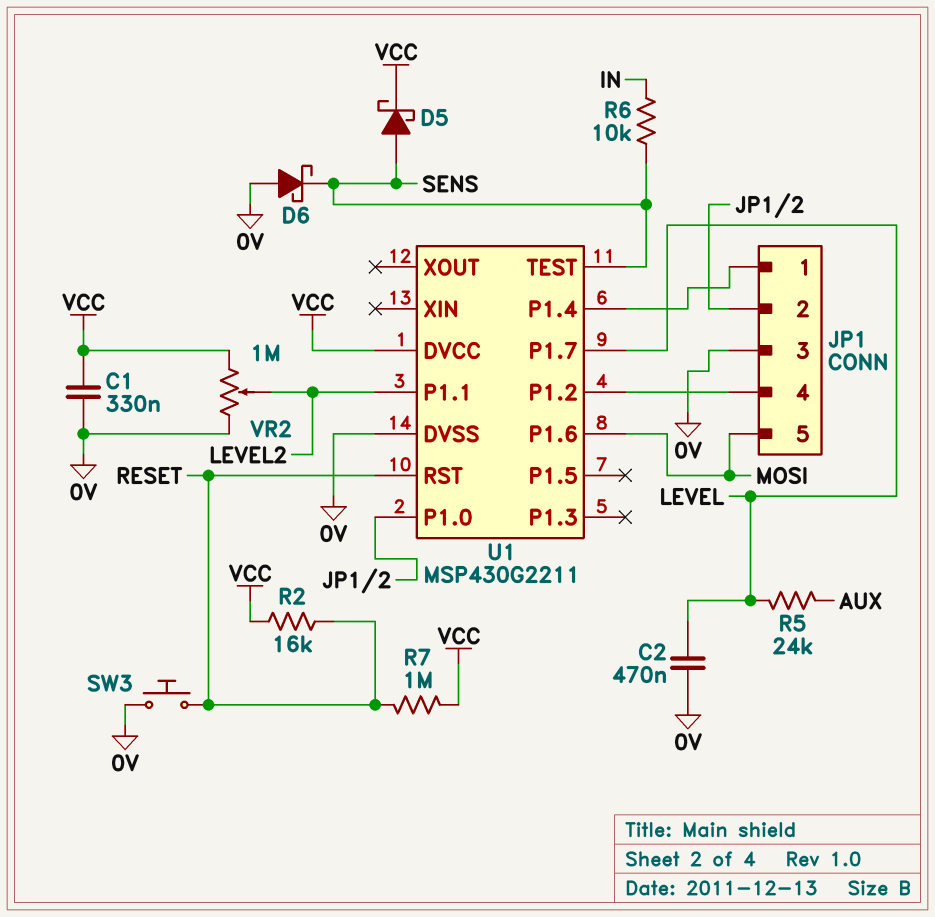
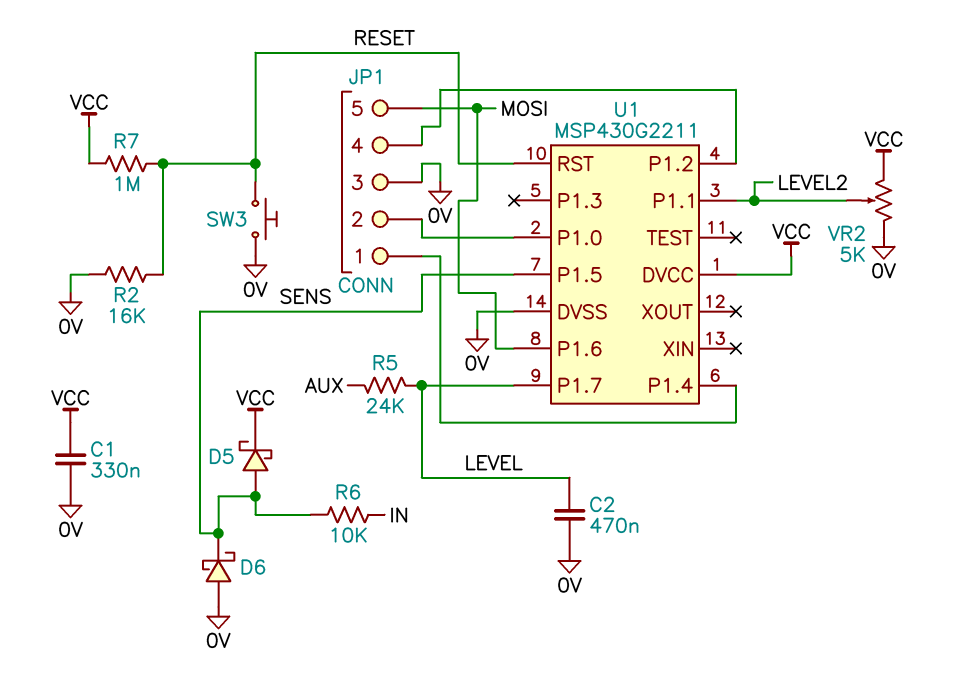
R2: 16k (RESET, VCC) -> 16k (0V, RESET)
U1 pin P1.5: none -> SENS
U1 pin TEST: SENS -> none
VR2: 1M (0V, VCC, wiper LEVEL2) -> 5k (0V, VCC, wiper LEVEL2)

